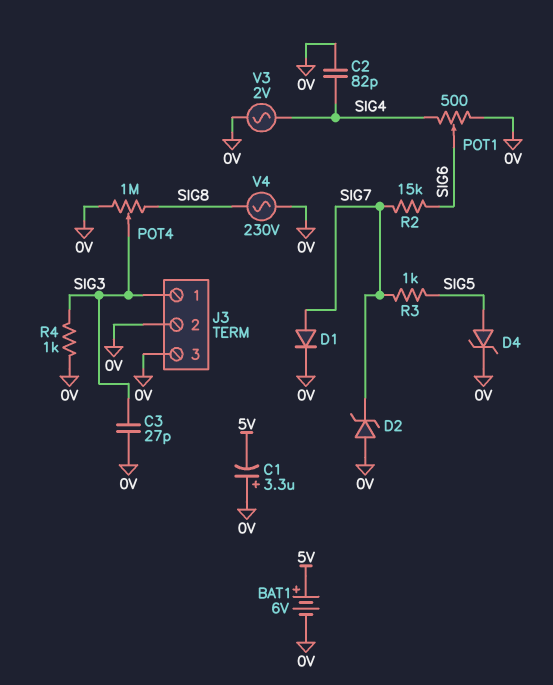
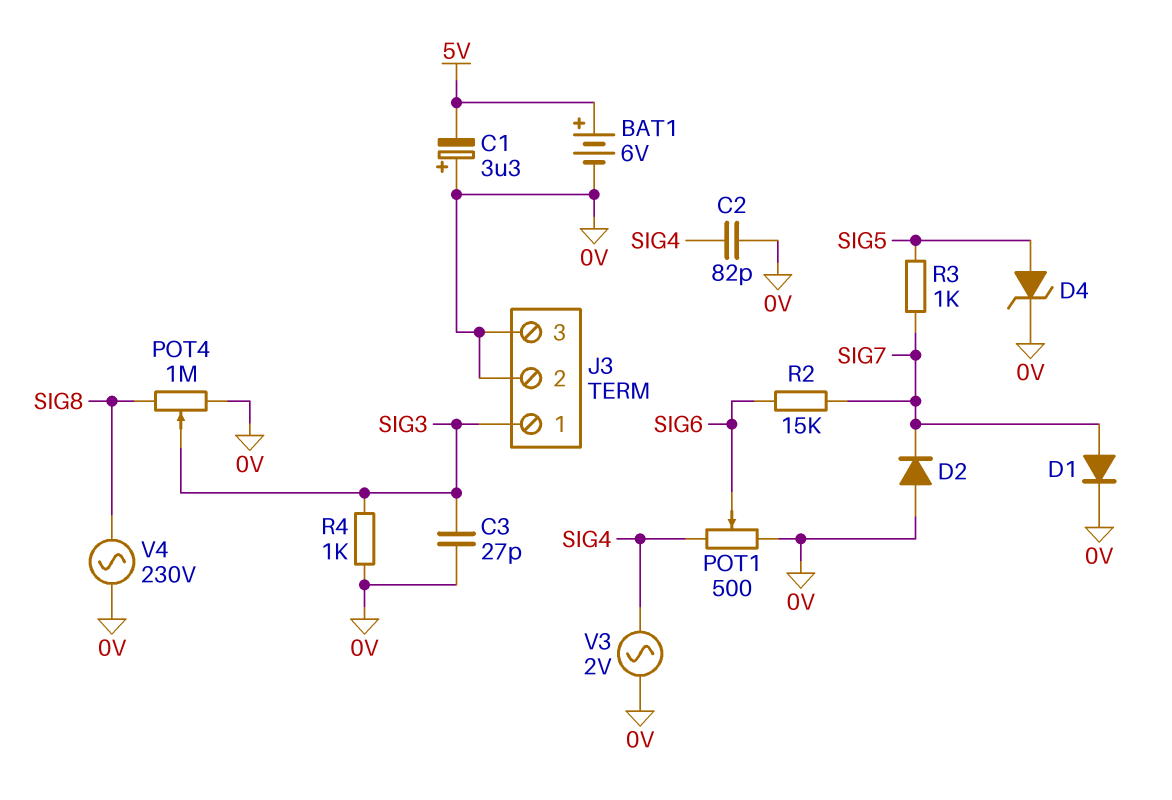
D2: zener (A 0V, K SIG7) -> diode (A 0V, K SIG7)

